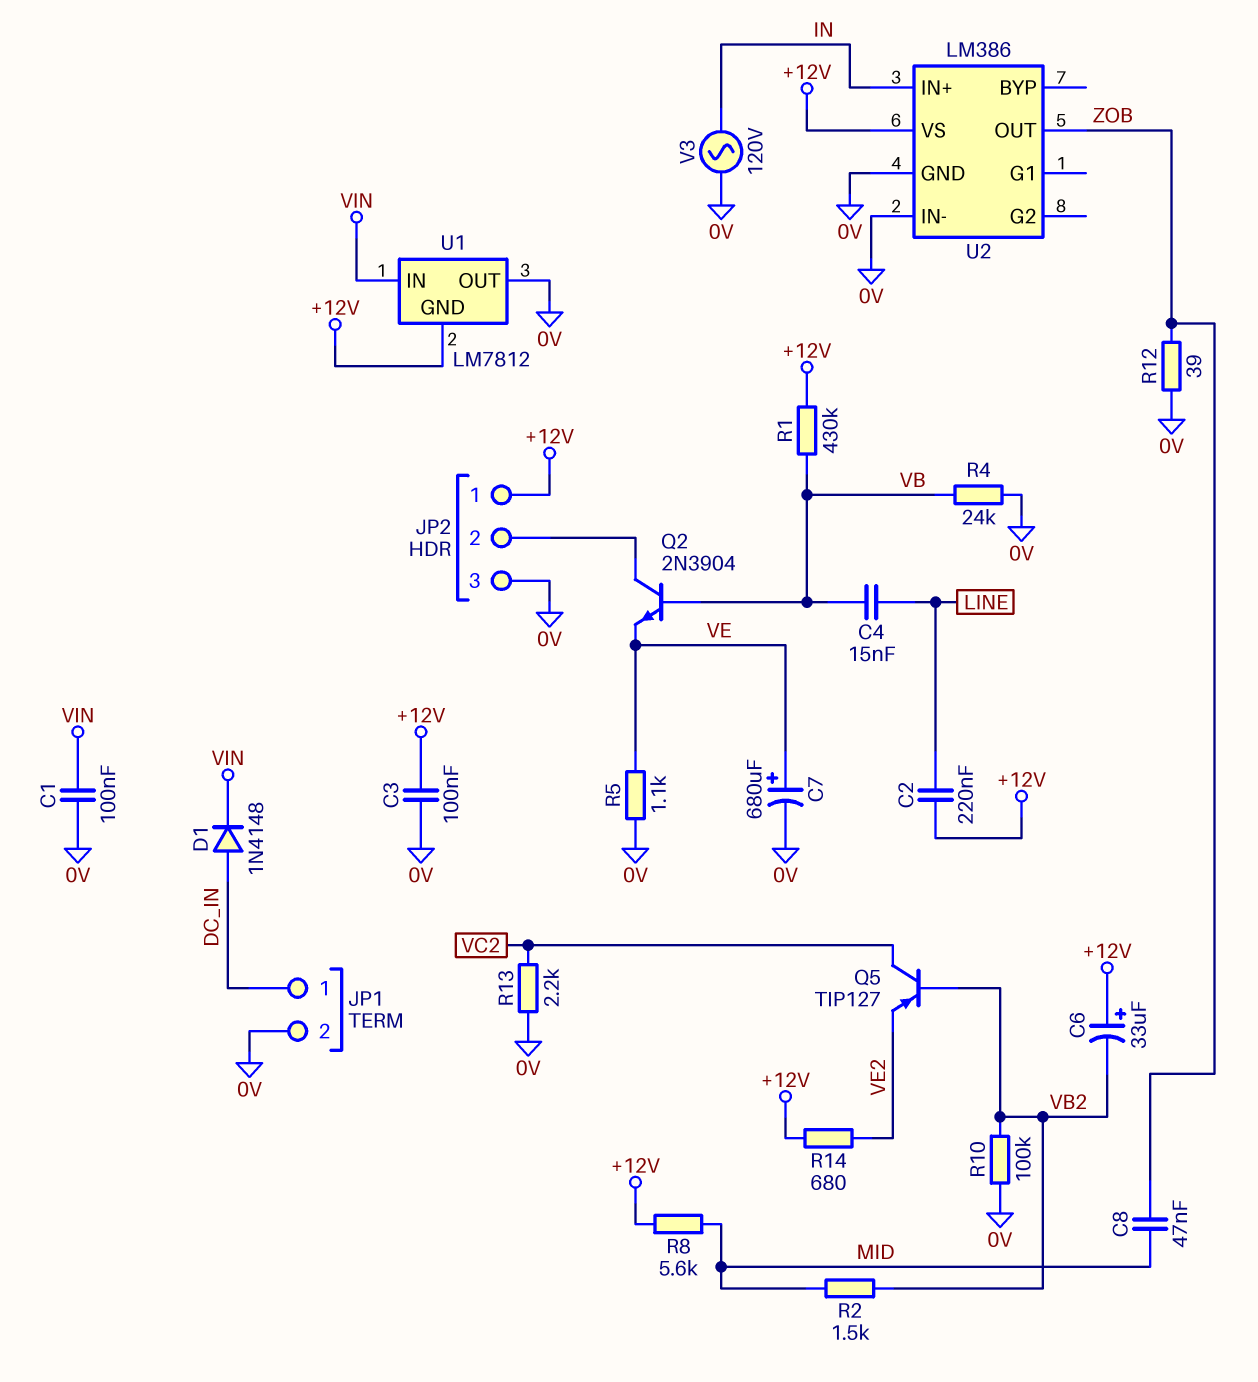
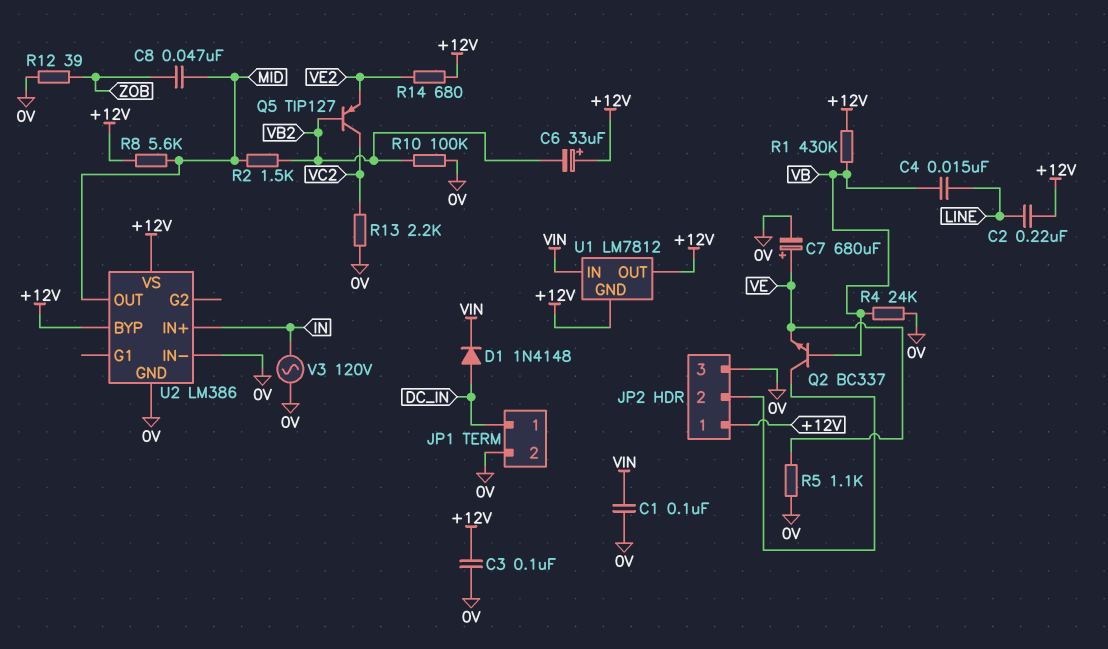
Q2: NPN 2N3904 (B VB, C JP2/2, E VE) -> NPN BC337 (B VB, C JP2/2, E VE)
U1 pin OUT: 0V -> +12V
U2 pin BYP: none -> +12V
U2 pin OUT: ZOB -> MID

